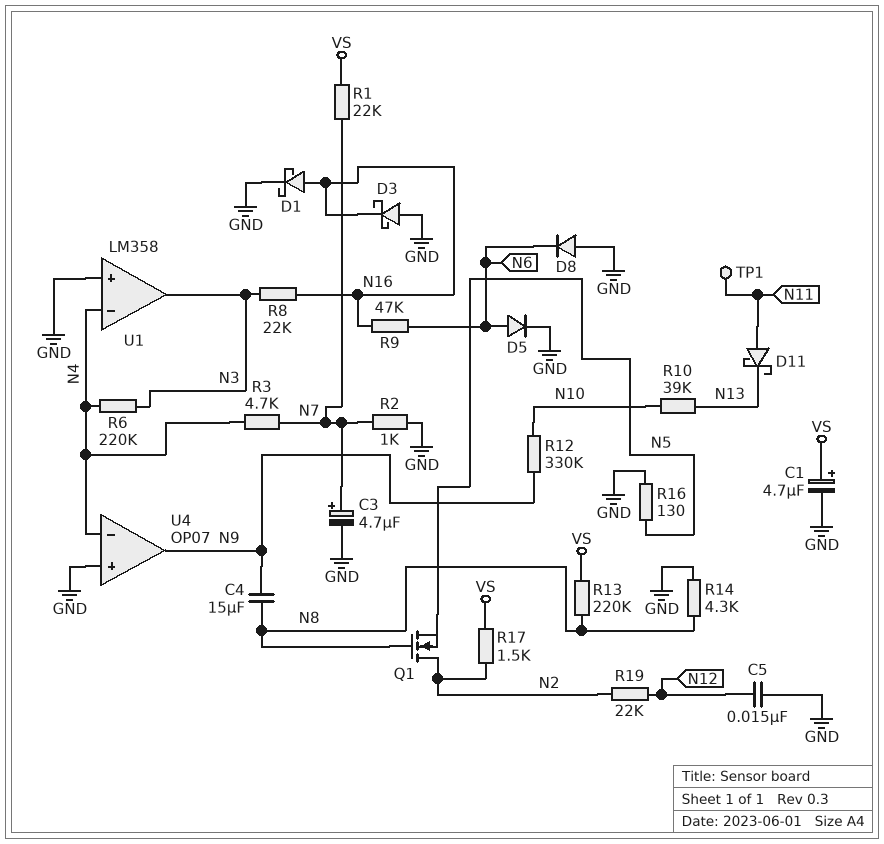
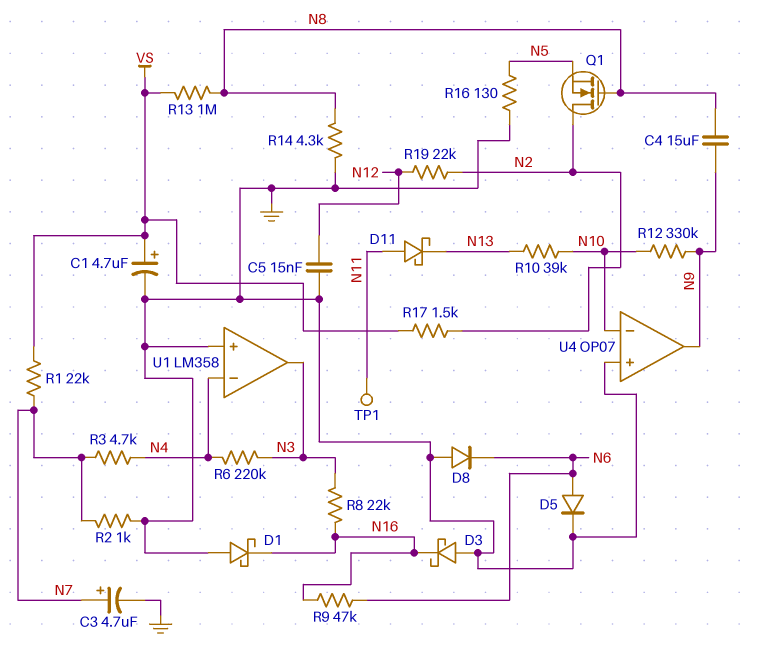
D1: schottky (A N16, K GND) -> schottky (A GND, K N16)
R13: 220k (N8, VS) -> 1M (N8, VS)
U4 pin in-: N4 -> N10

